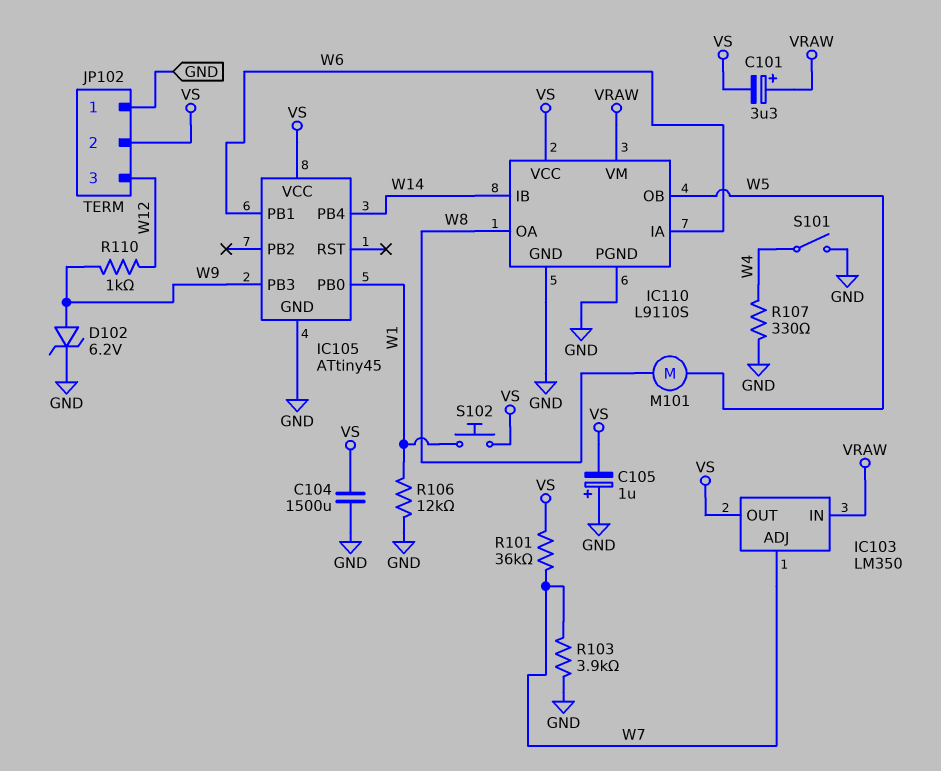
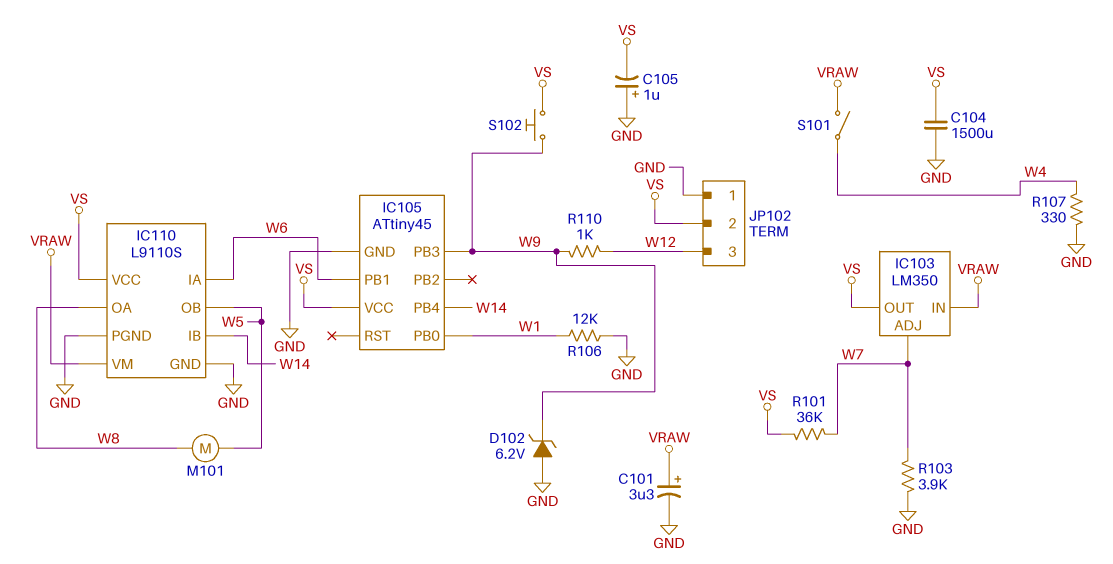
C101: 3.3uF (plus VRAW, minus VS) -> 3.3uF (plus VRAW, minus GND)
D102: zener 6.2V (A W9, K GND) -> zener 6.2V (A GND, K W9)
S101: switch (GND, W4) -> switch (VRAW, W4)
S102: button (VS, W1) -> button (VS, W9)

